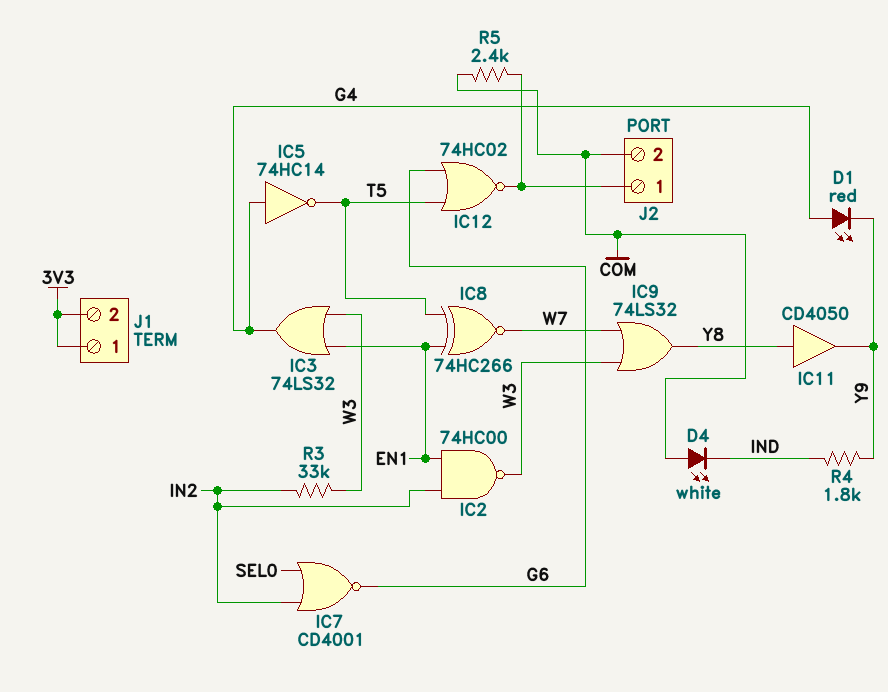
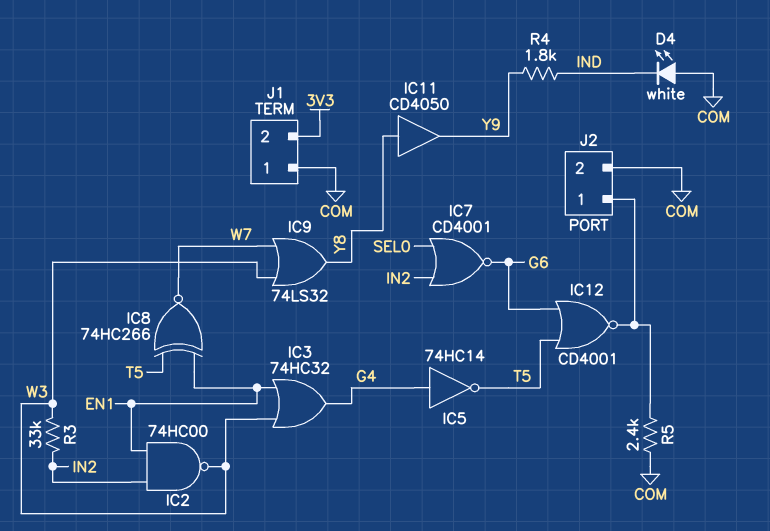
D1: LED red (A G4, K Y9) -> none
IC3: OR 74LS32 (in EN1, in W3, out G4) -> OR 74HC32 (in EN1, in W3, out G4)
IC12: NOR 74HC02 (in G6, in T5, out J2/1) -> NOR CD4001 (in G6, in T5, out J2/1)
J1 pin 1: 3V3 -> COM

